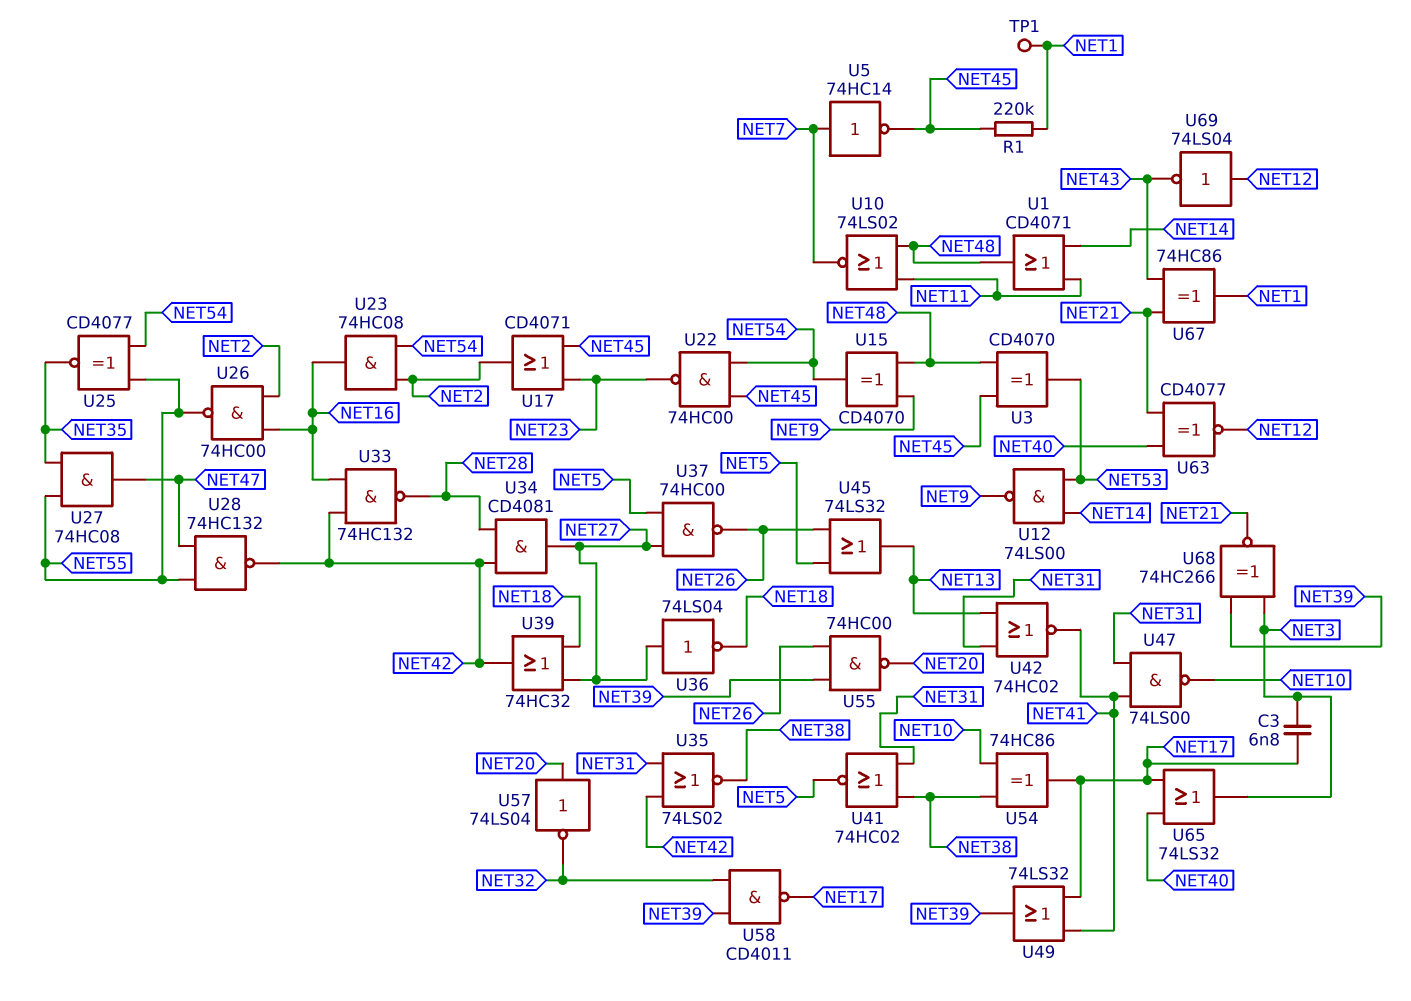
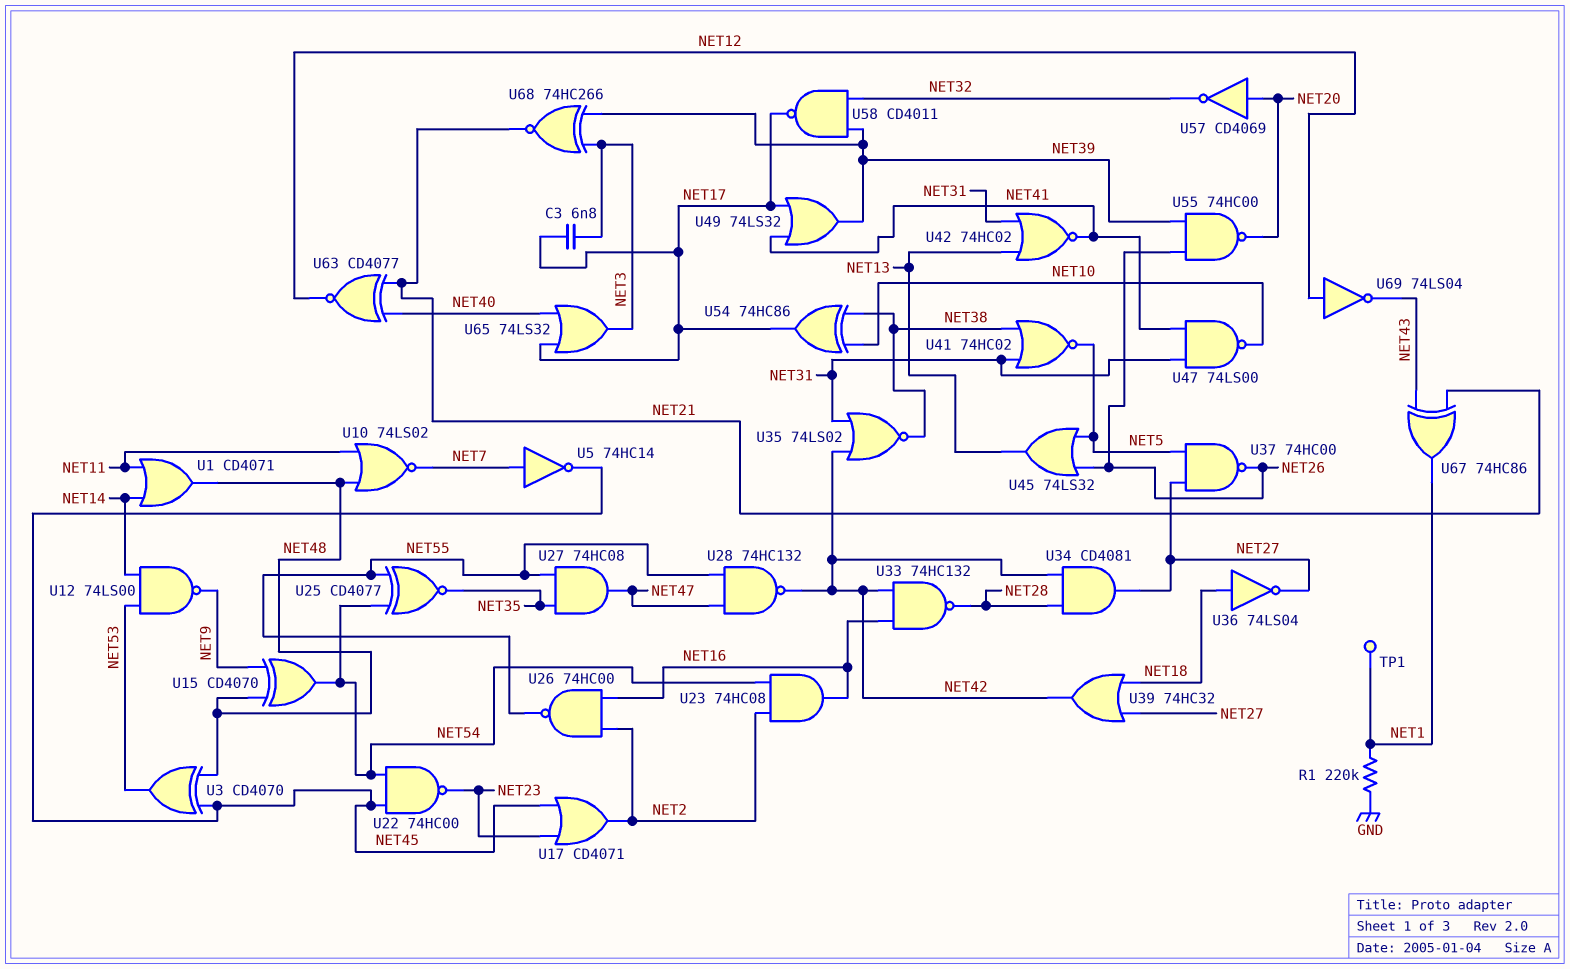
R1: 220k (NET1, NET45) -> 220k (GND, NET1)
U36: NOT 74LS04 (in NET27, out NET18) -> NOT 74LS04 (in NET18, out NET27)
U57: NOT 74LS04 (in NET20, out NET32) -> NOT CD4069 (in NET20, out NET32)

